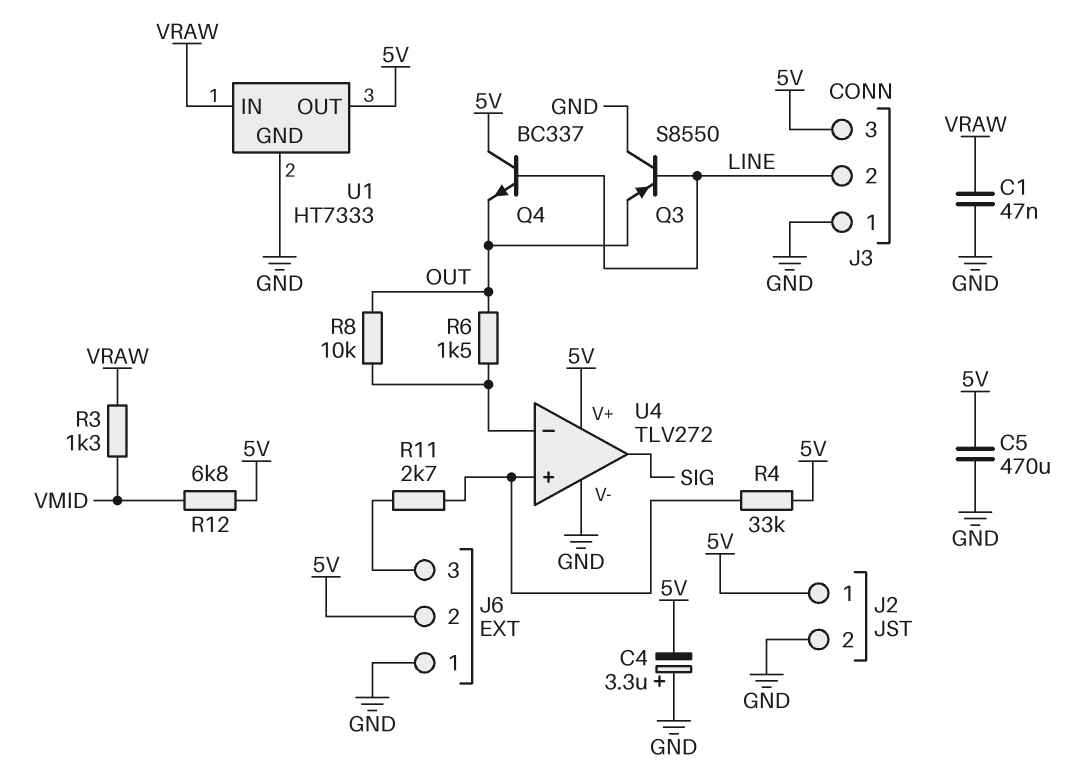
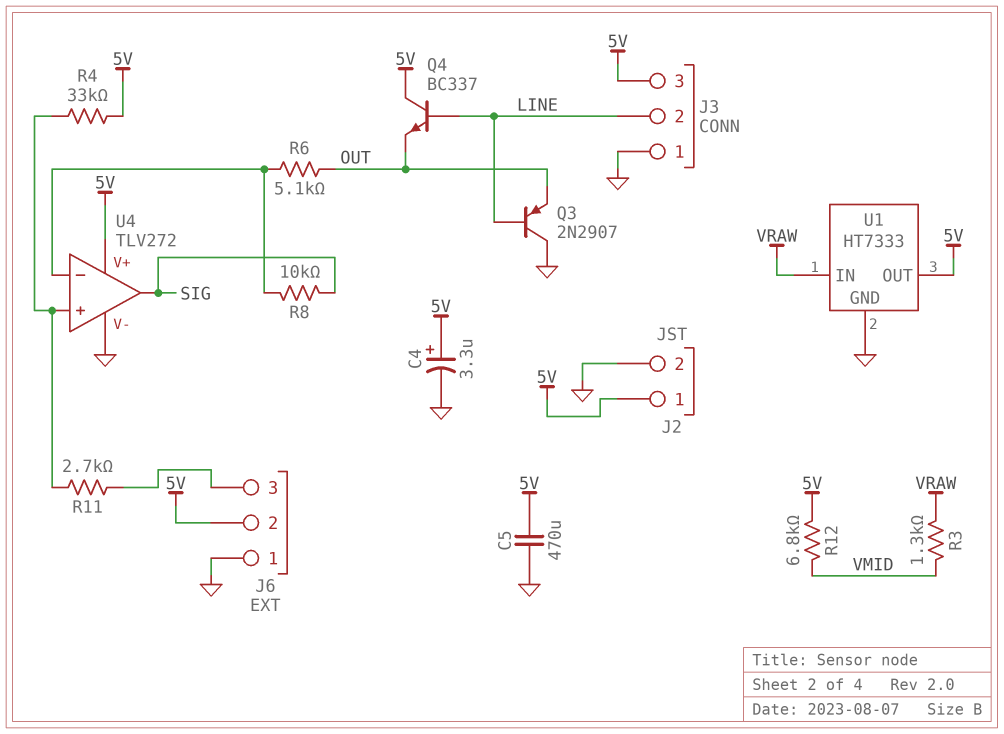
C1: 47nF (GND, VRAW) -> none
C4: 3.3uF (plus GND, minus 5V) -> 3.3uF (plus 5V, minus GND)
Q3: PNP S8550 (B LINE, C GND, E OUT) -> PNP 2N2907 (B LINE, C GND, E OUT)
R6: 1.5k (OUT, U4/in-) -> 5.1k (OUT, U4/in-)
R8: 10k (OUT, U4/in-) -> 10k (SIG, U4/in-)

